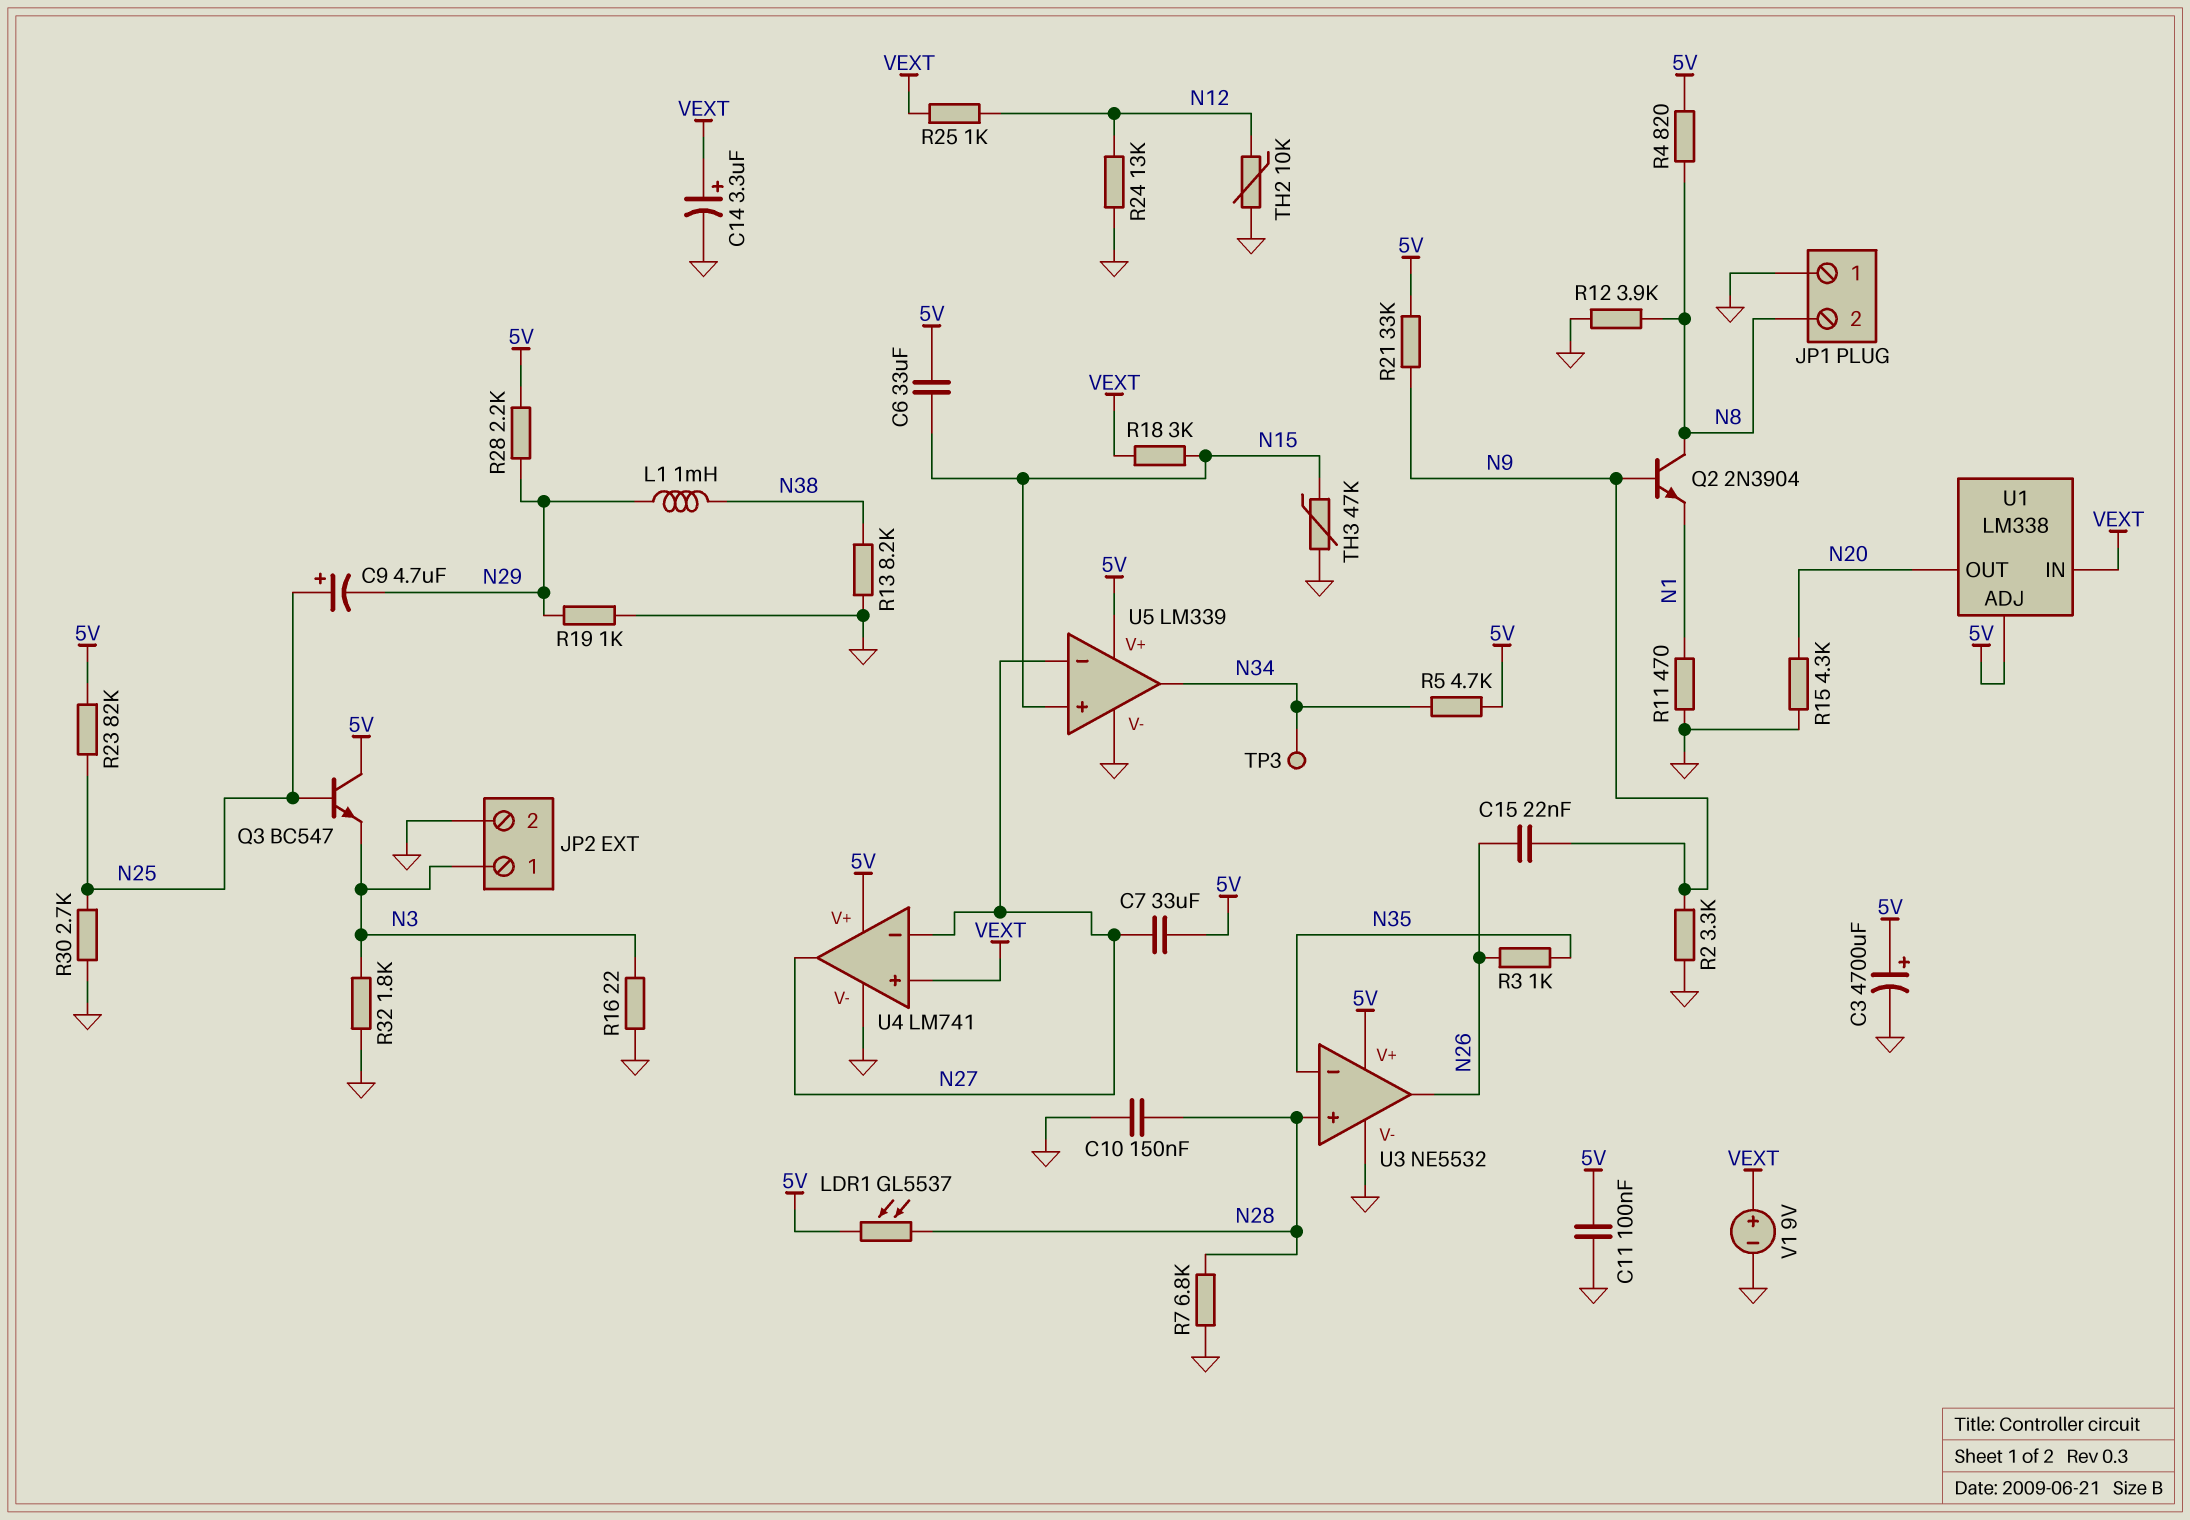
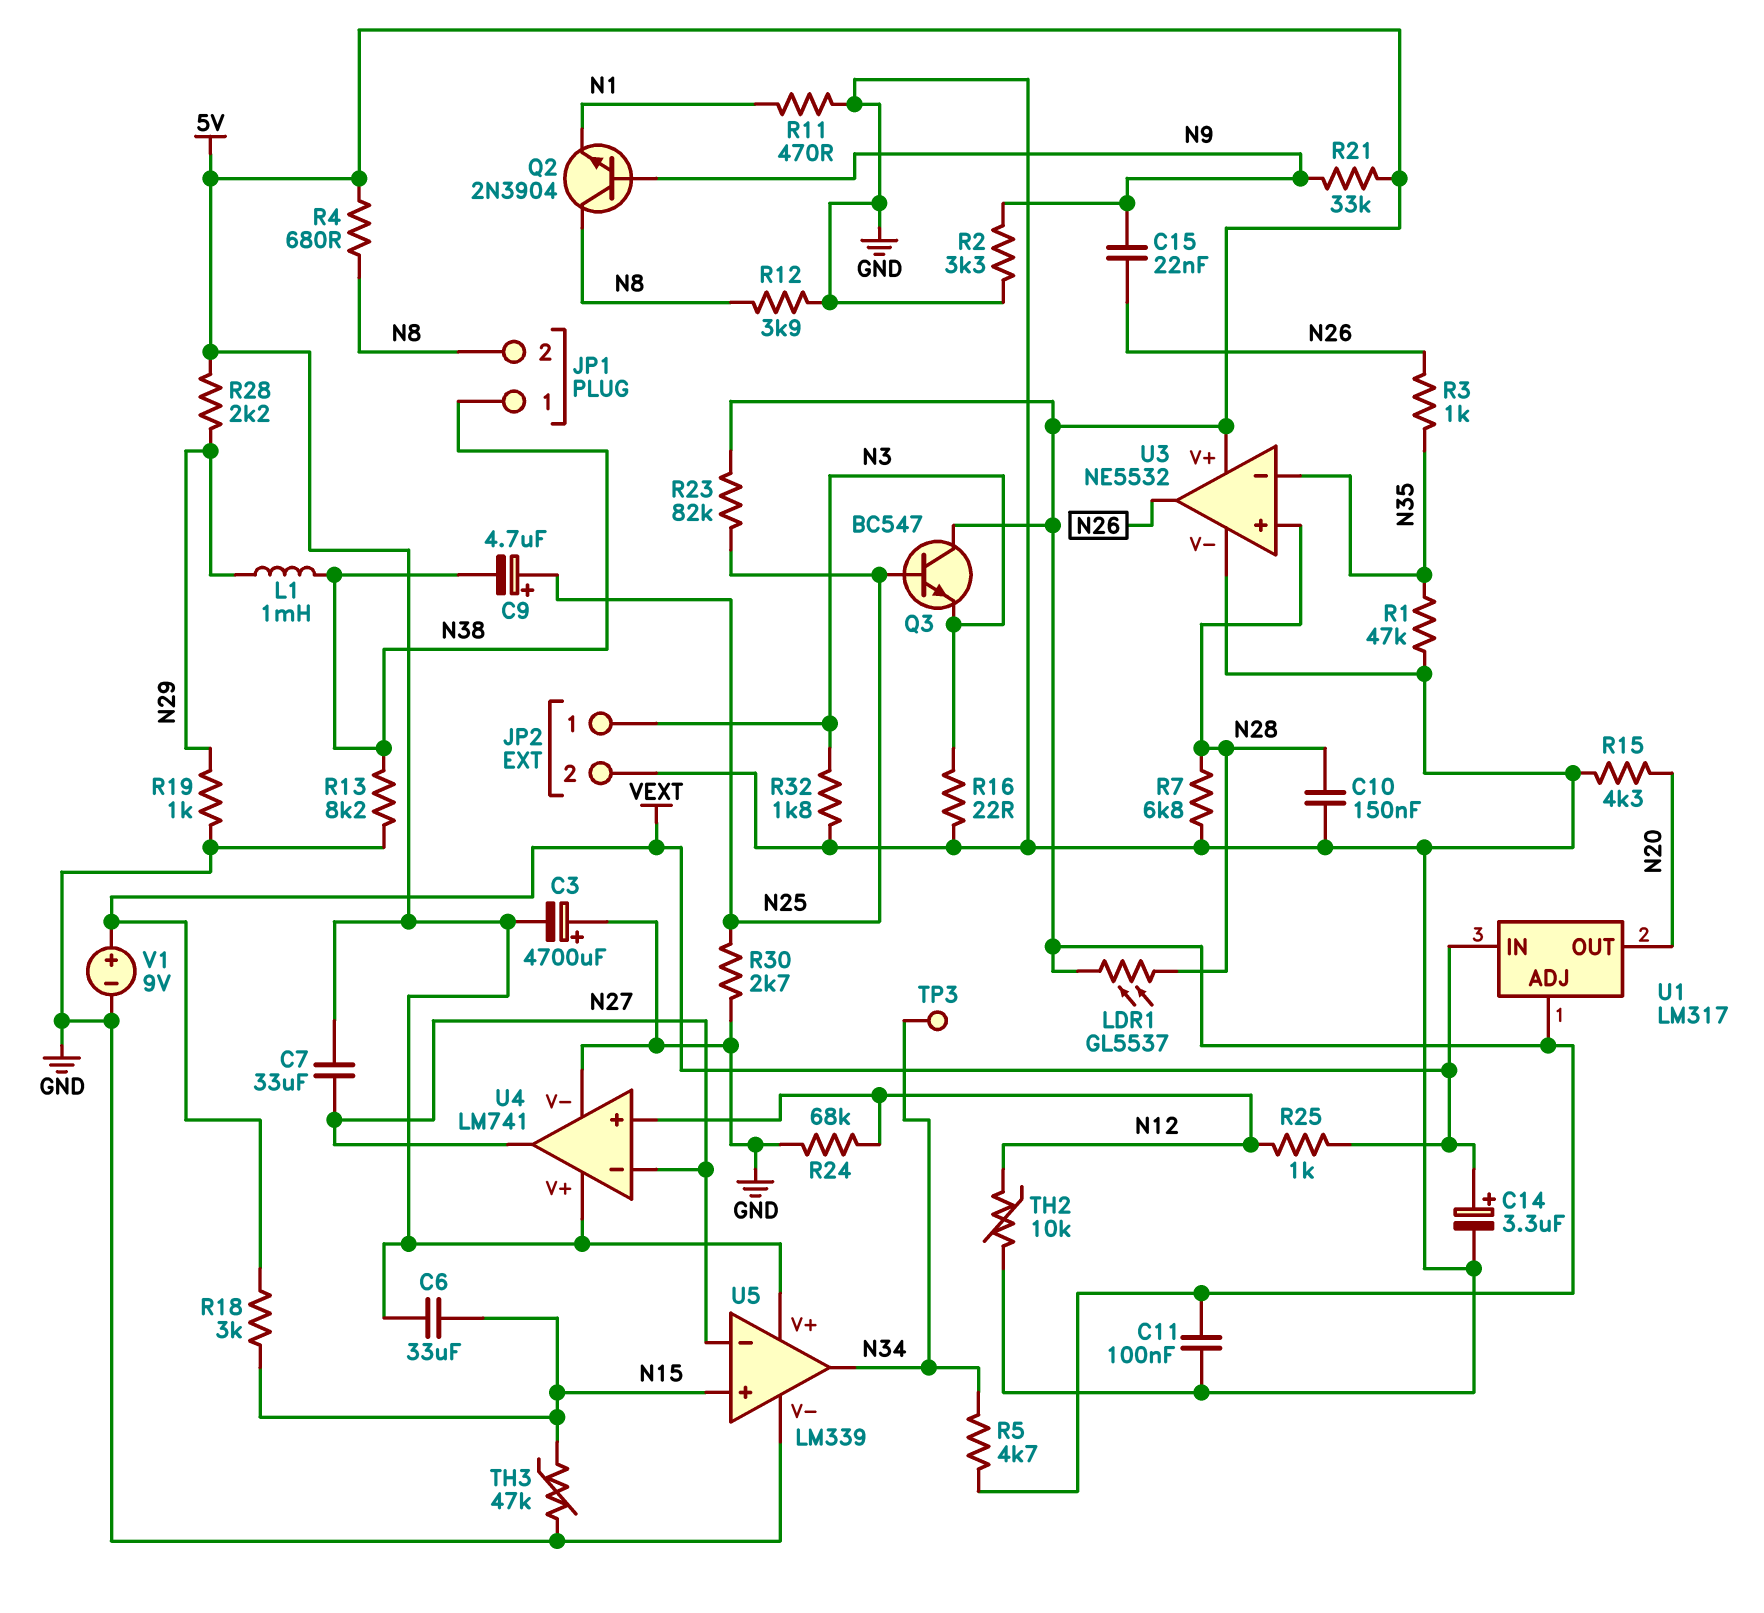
C3: 4700uF (plus 5V, minus GND) -> 4700uF (plus GND, minus 5V)
C9: 4.7uF (plus N25, minus N29) -> 4.7uF (plus N25, minus N38)
JP1 pin 1: GND -> N38
R1: none -> 47k (GND, N35)
R4: 820 (5V, N8) -> 680 (5V, N8)
R24: 13k (GND, N12) -> 68k (GND, N12)
U1: LM338 -> LM317
U4 pin in+: VEXT -> N12

